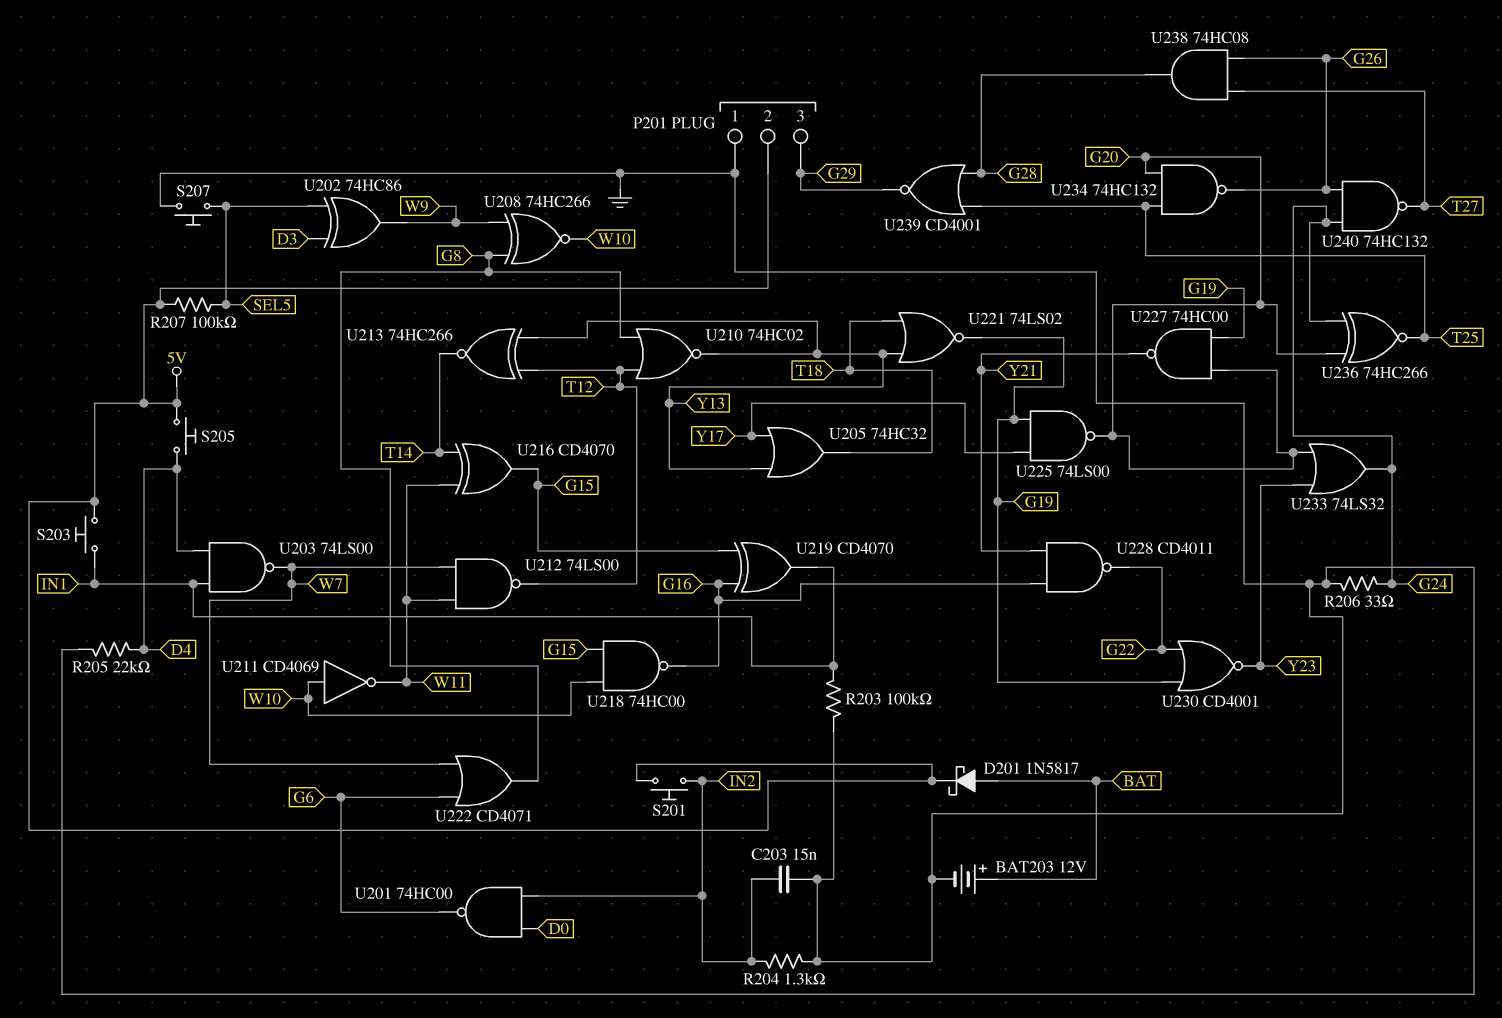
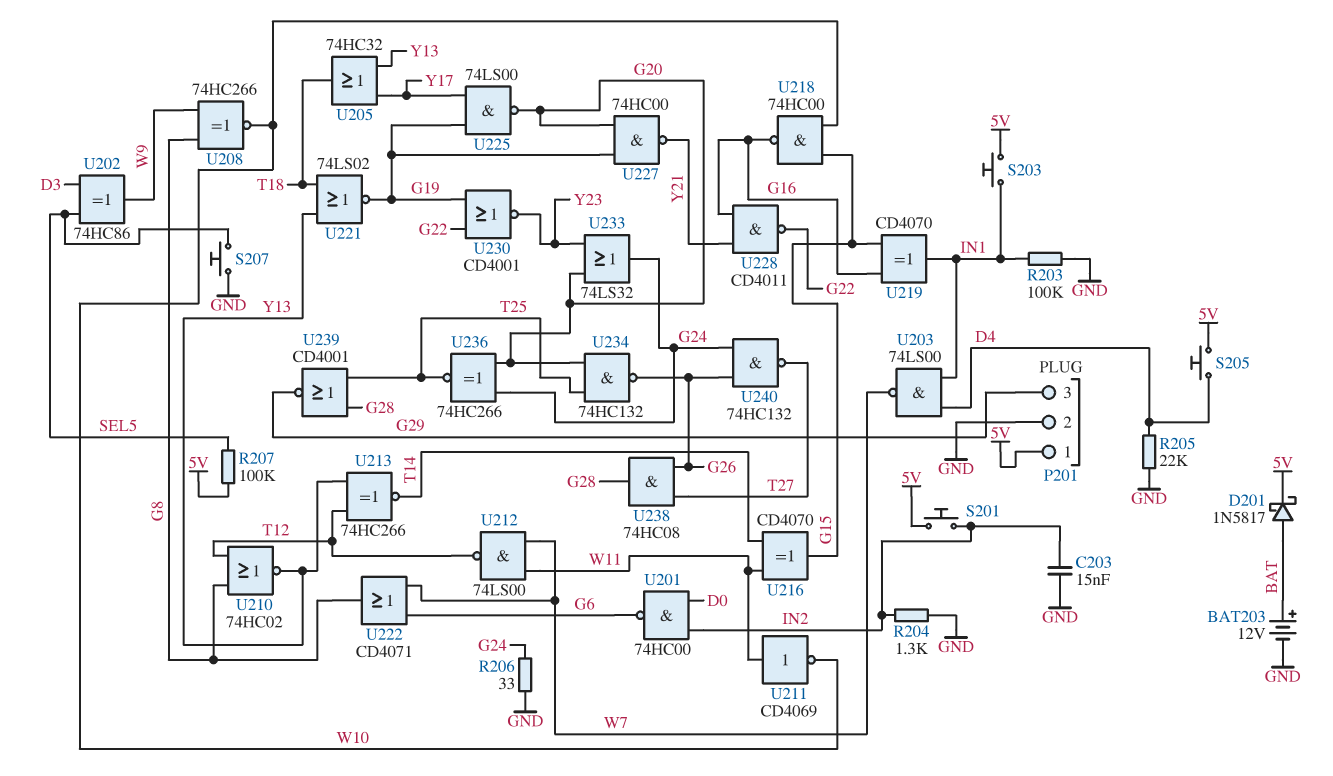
P201 pin 1: GND -> 5V
P201 pin 2: 5V -> GND
U211: NOT CD4069 (in W10, out W11) -> NOT CD4069 (in W11, out W10)

